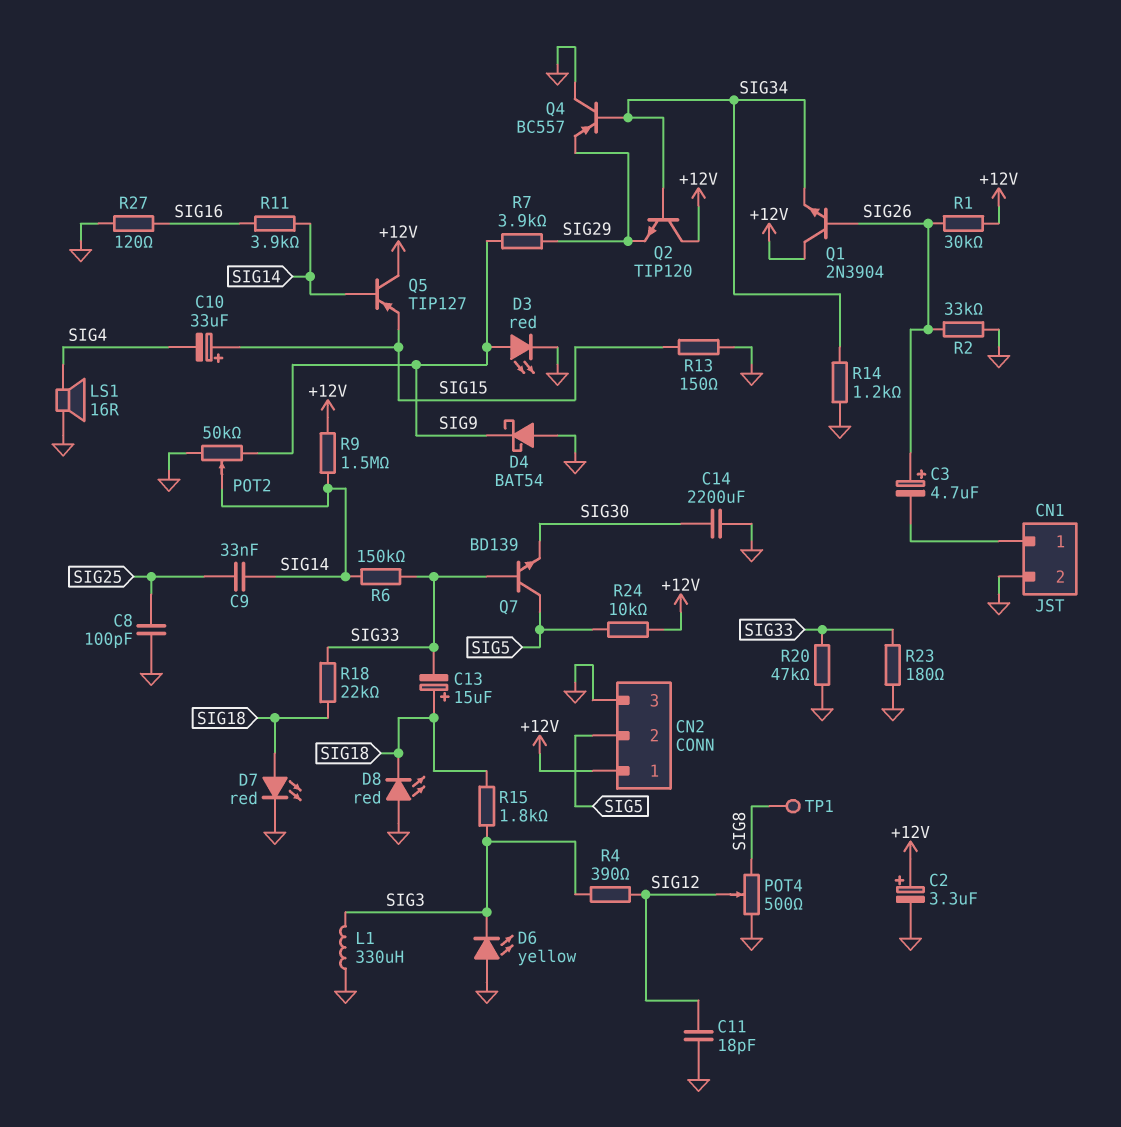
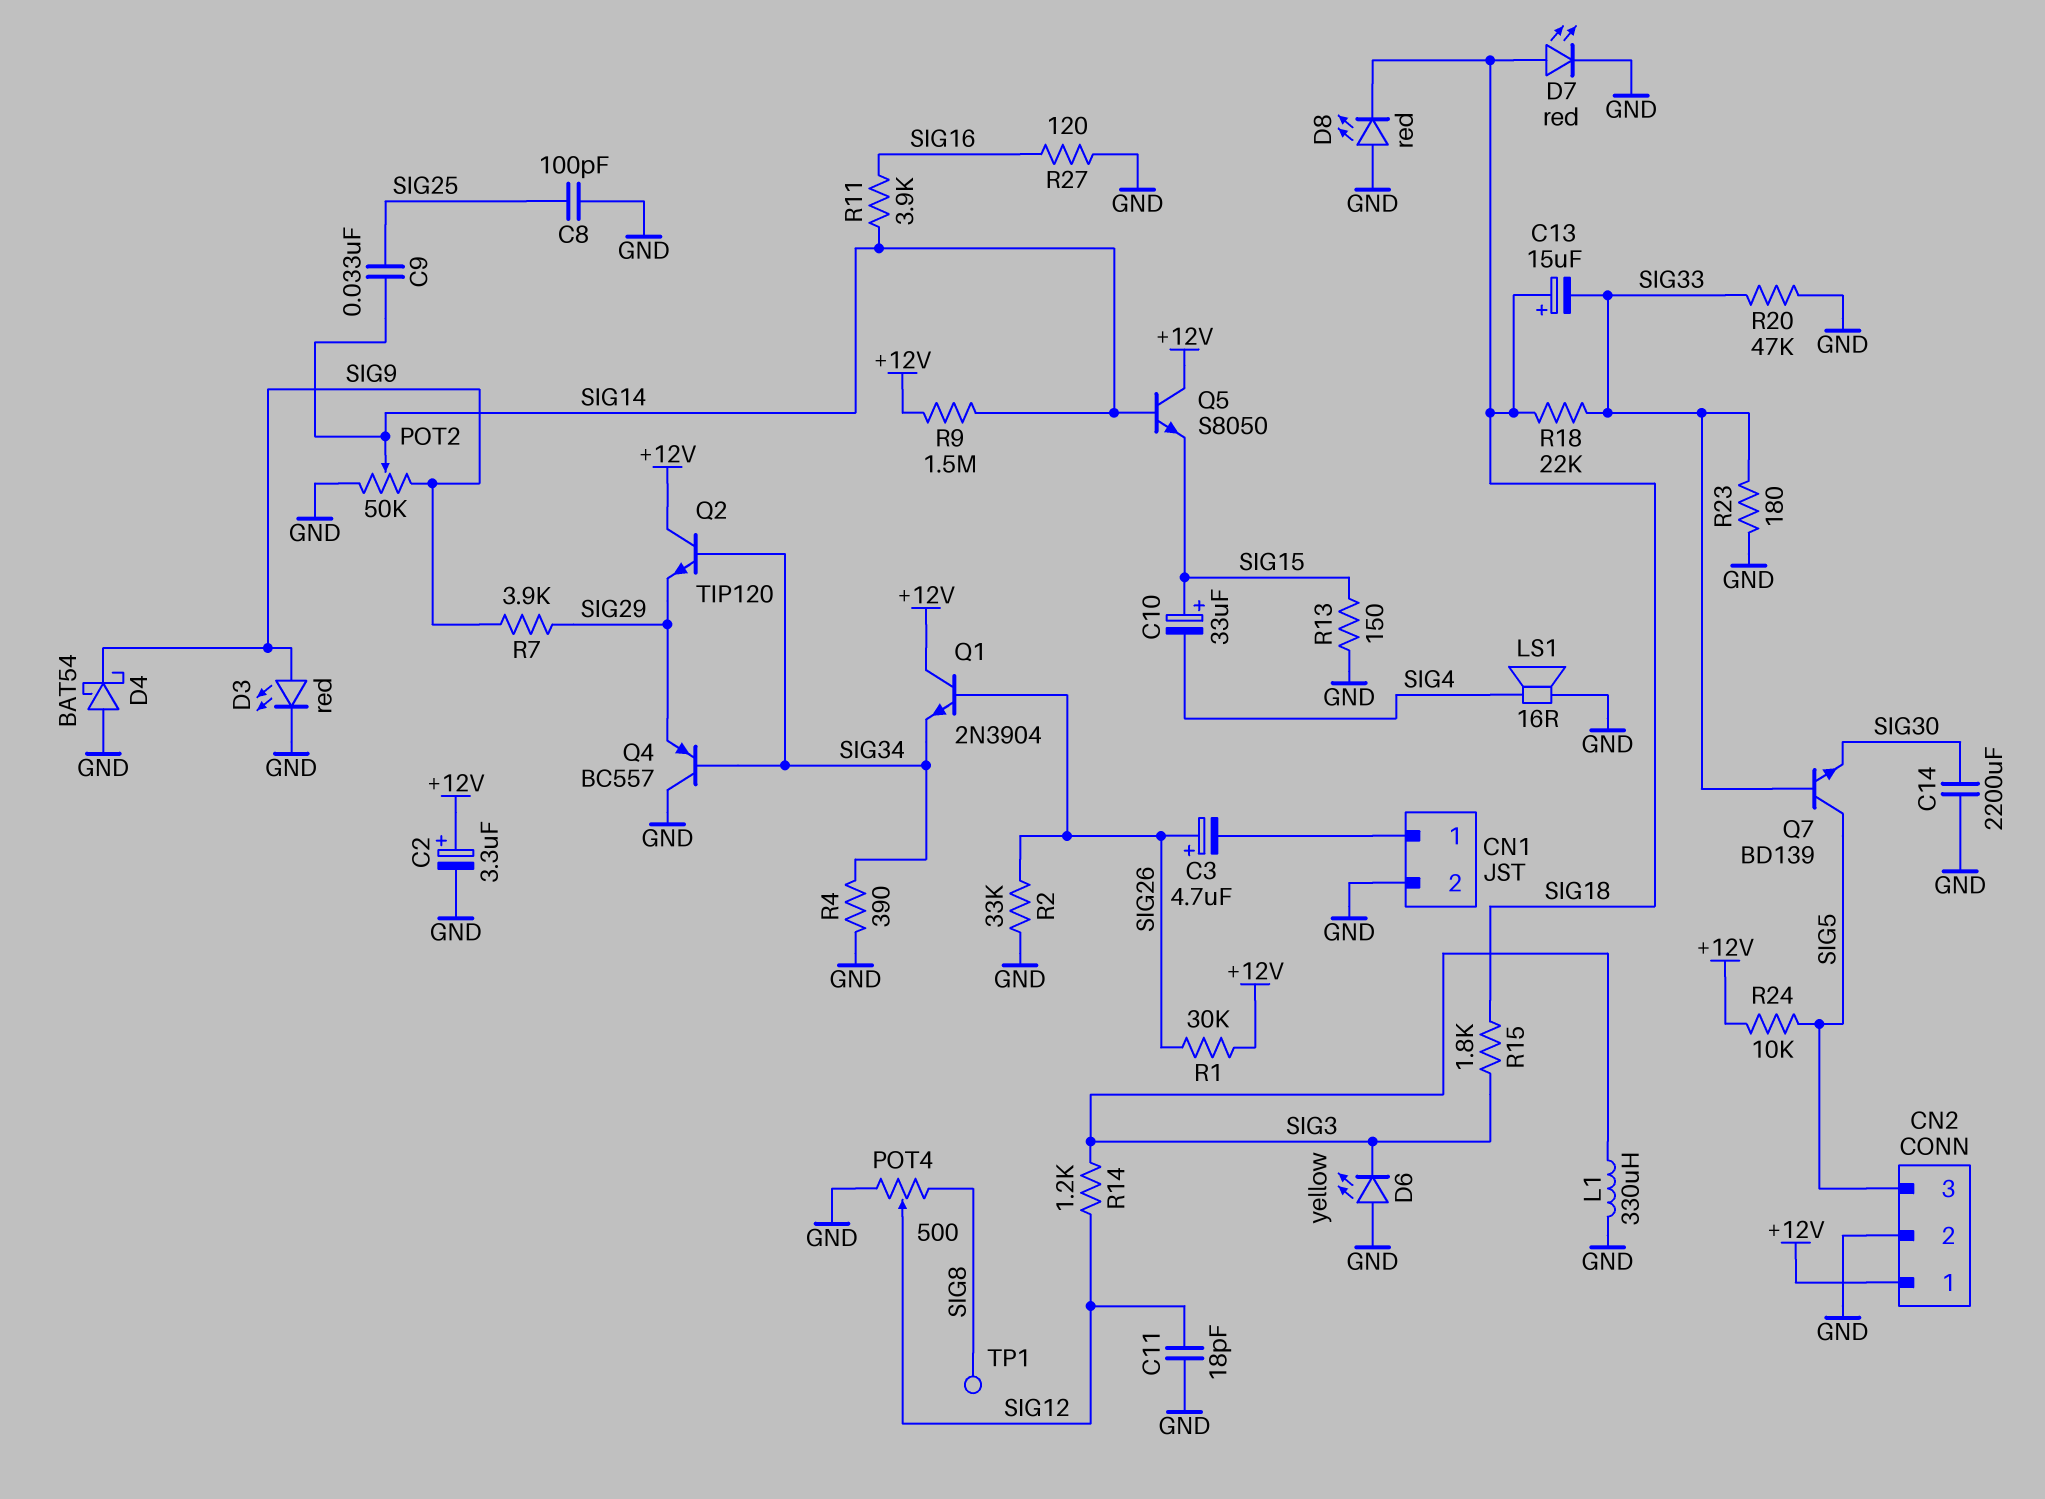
CN2 pin 2: SIG5 -> GND
CN2 pin 3: GND -> SIG5
Q5: PNP TIP127 (B SIG14, C +12V, E SIG15) -> NPN S8050 (B SIG14, C +12V, E SIG15)
R4: 390 (SIG3, SIG12) -> 390 (GND, SIG34)
R6: 150k (SIG14, SIG33) -> none
R14: 1.2k (GND, SIG34) -> 1.2k (SIG3, SIG12)

